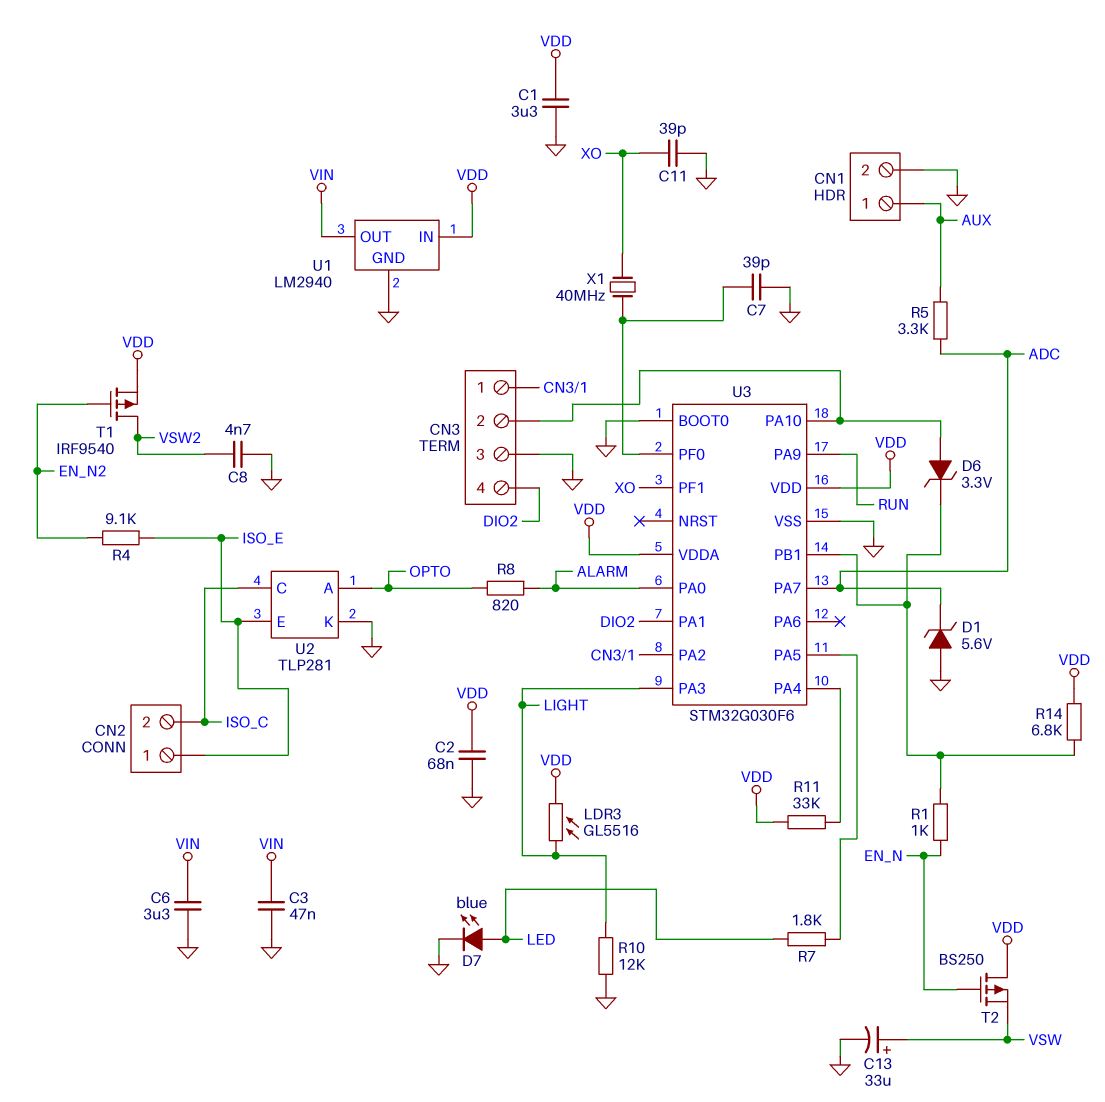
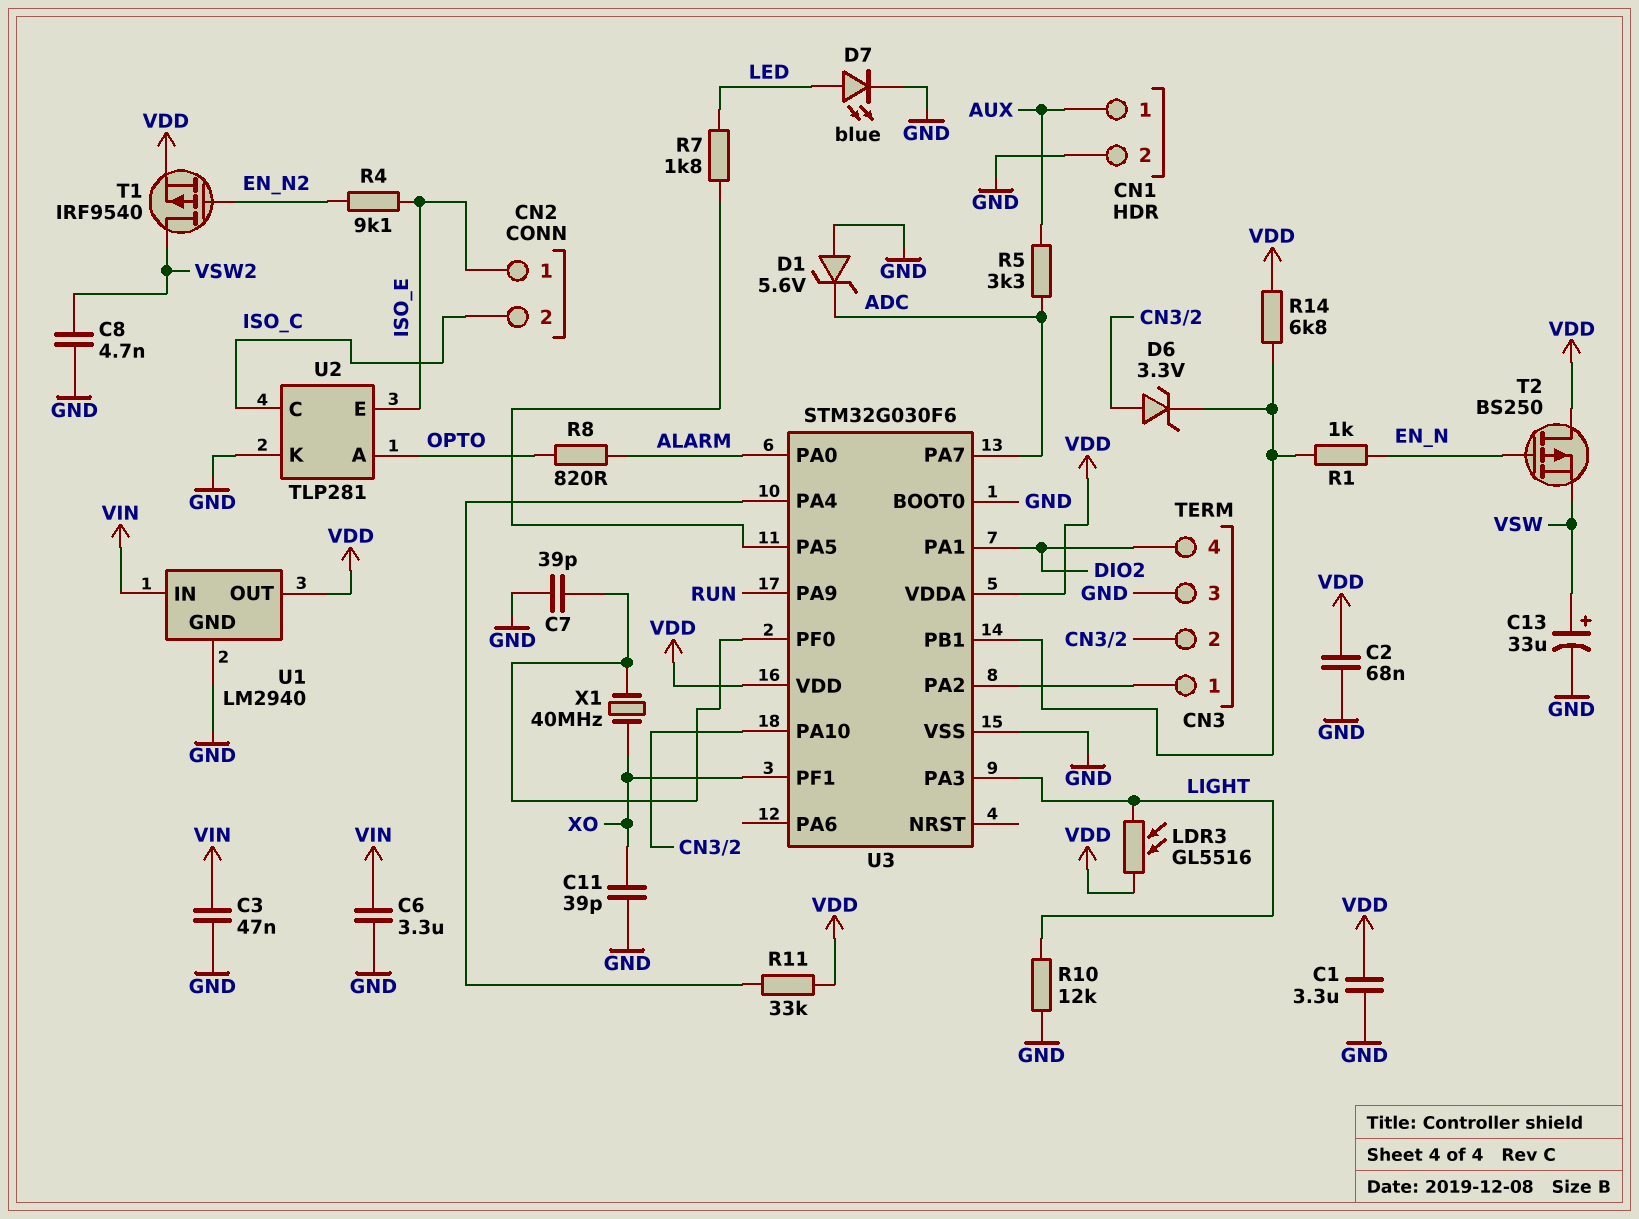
U1 pin IN: VDD -> VIN
U1 pin OUT: VIN -> VDD

